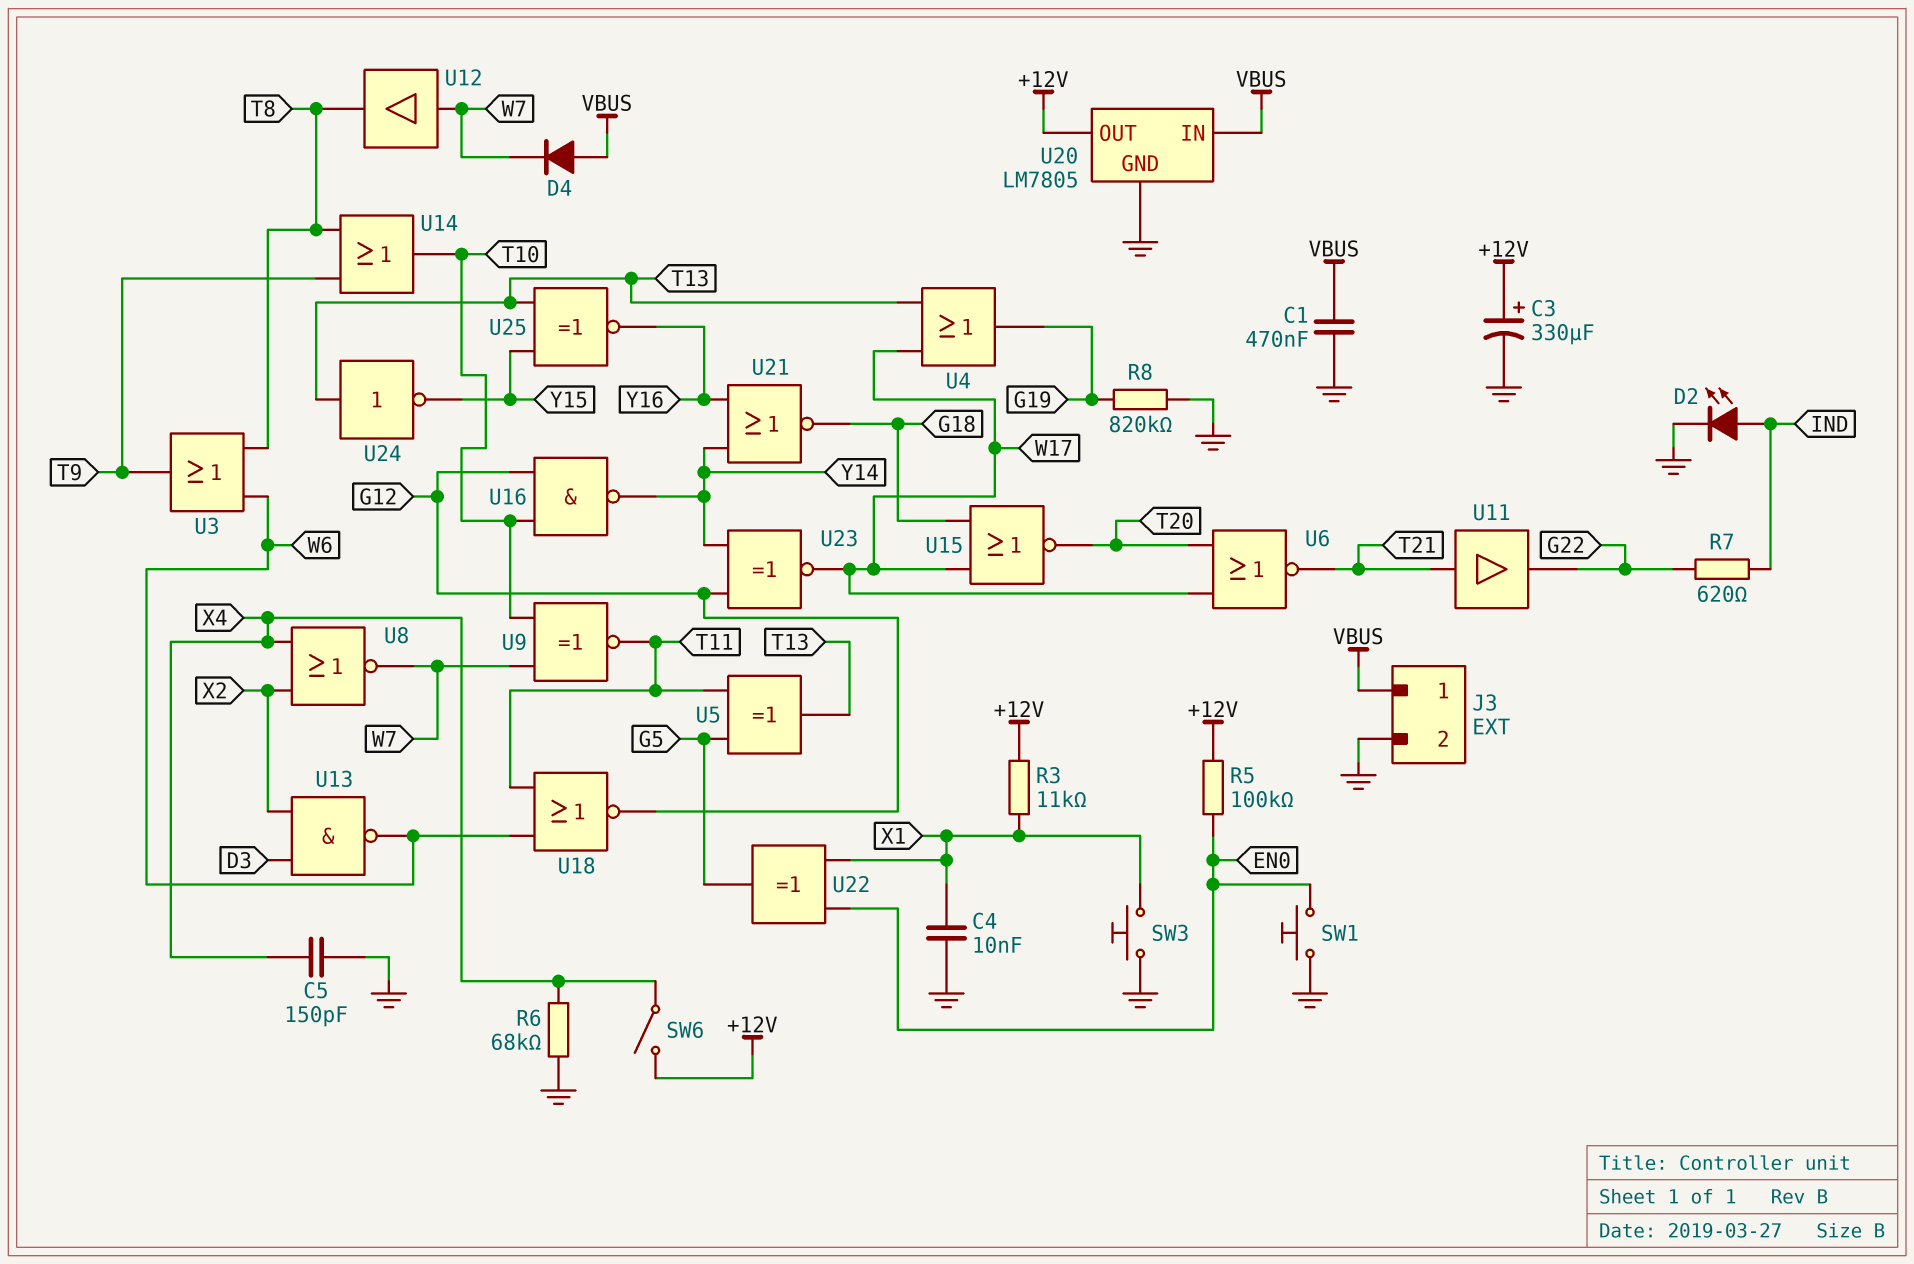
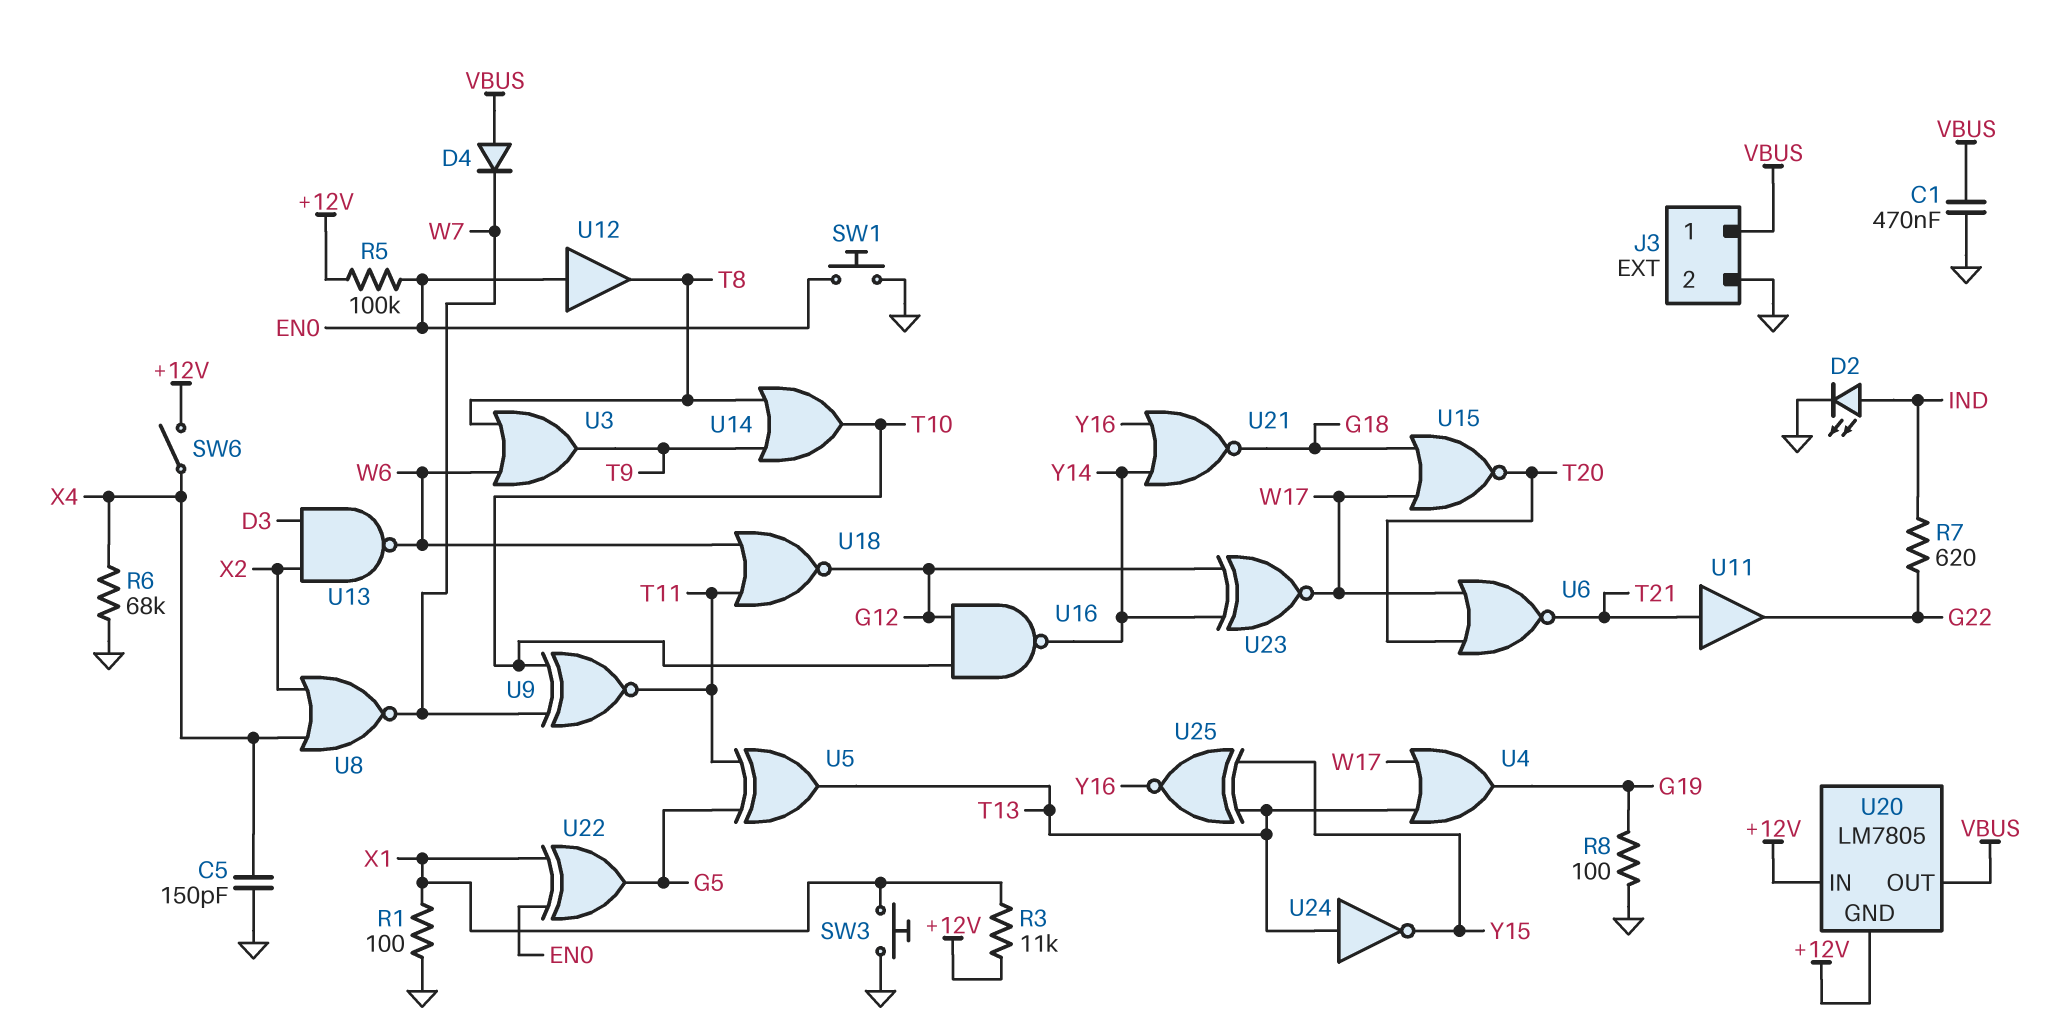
C3: 330uF (plus +12V, minus GND) -> none
C4: 10nF (GND, X1) -> none
R1: none -> 100 (GND, X1)
R8: 820k (G19, GND) -> 100 (G19, GND)
U12: buffer (in W7, out T8) -> buffer (in EN0, out T8)
U20 pin GND: GND -> +12V
U20 pin IN: VBUS -> +12V
U20 pin OUT: +12V -> VBUS

